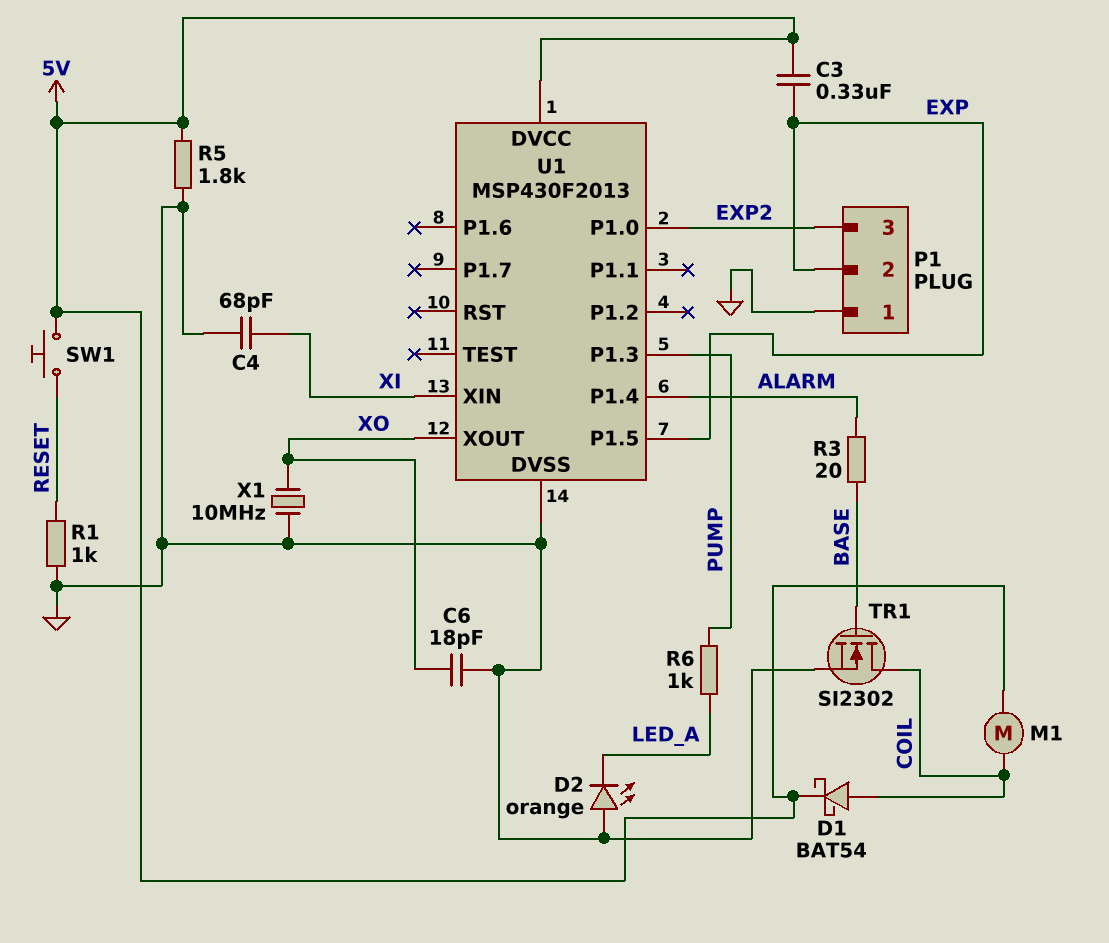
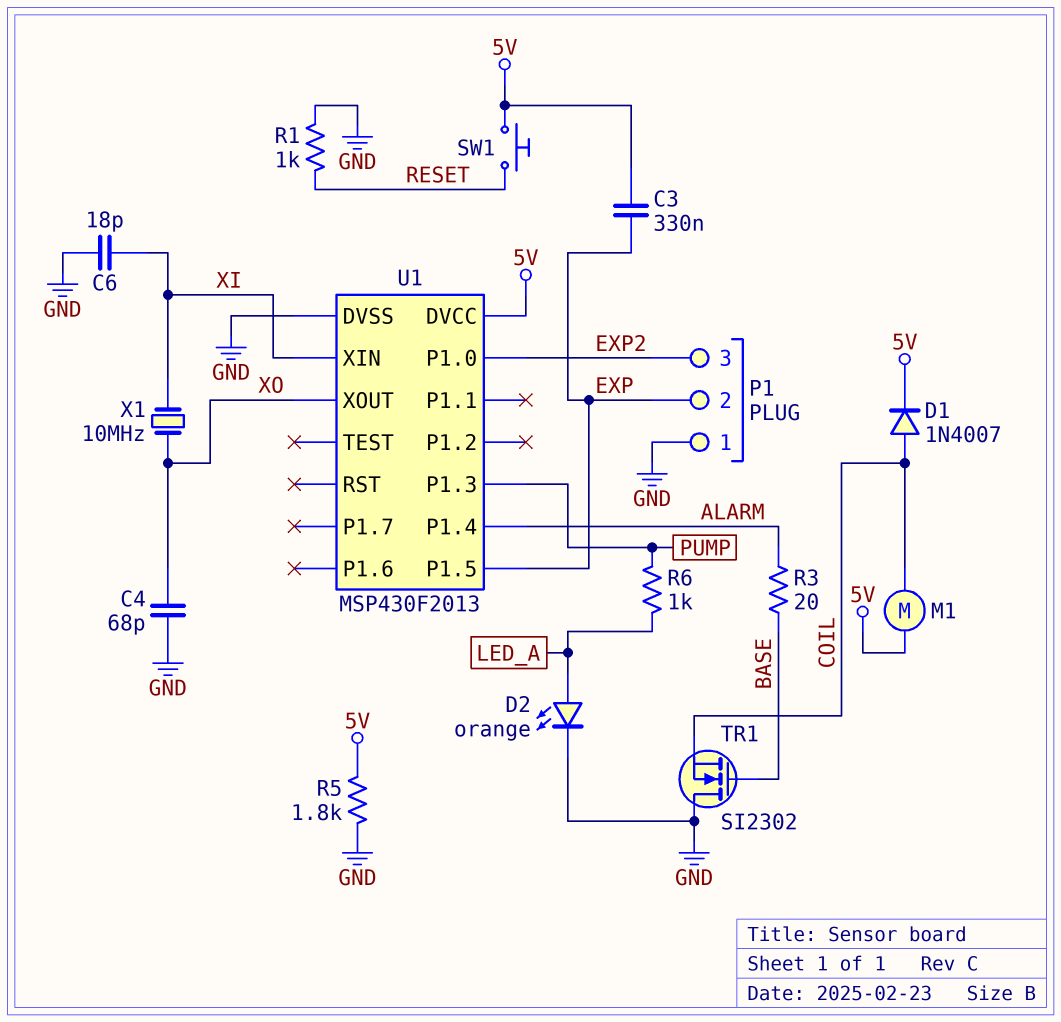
C4: 68pF (GND, XI) -> 68pF (GND, XO)
C6: 18pF (GND, XO) -> 18pF (GND, XI)
D1: schottky BAT54 (A COIL, K 5V) -> diode 1N4007 (A COIL, K 5V)
D2: LED orange (A GND, K LED_A) -> LED orange (A LED_A, K GND)
TR1: NMOS SI2302 (G BASE, D COIL, S GND) -> NMOS SI2302 (G BASE, D GND, S COIL)
X1: 10MHz (GND, XO) -> 10MHz (XI, XO)

